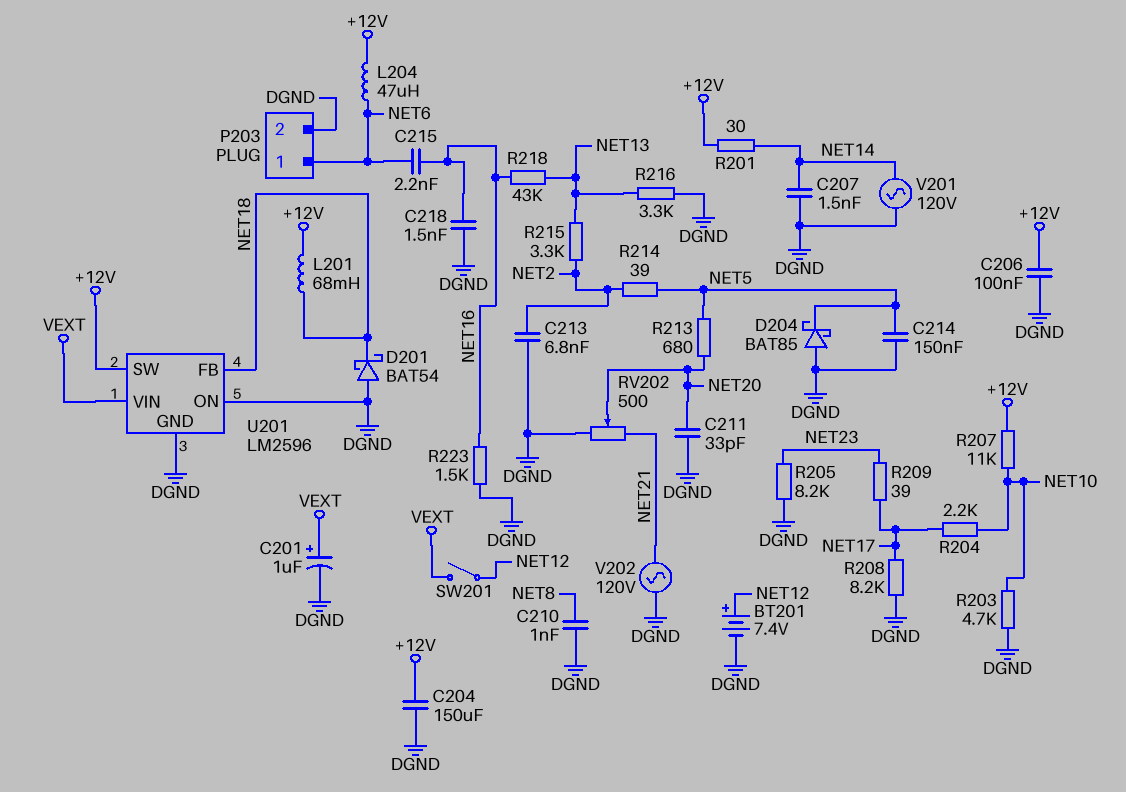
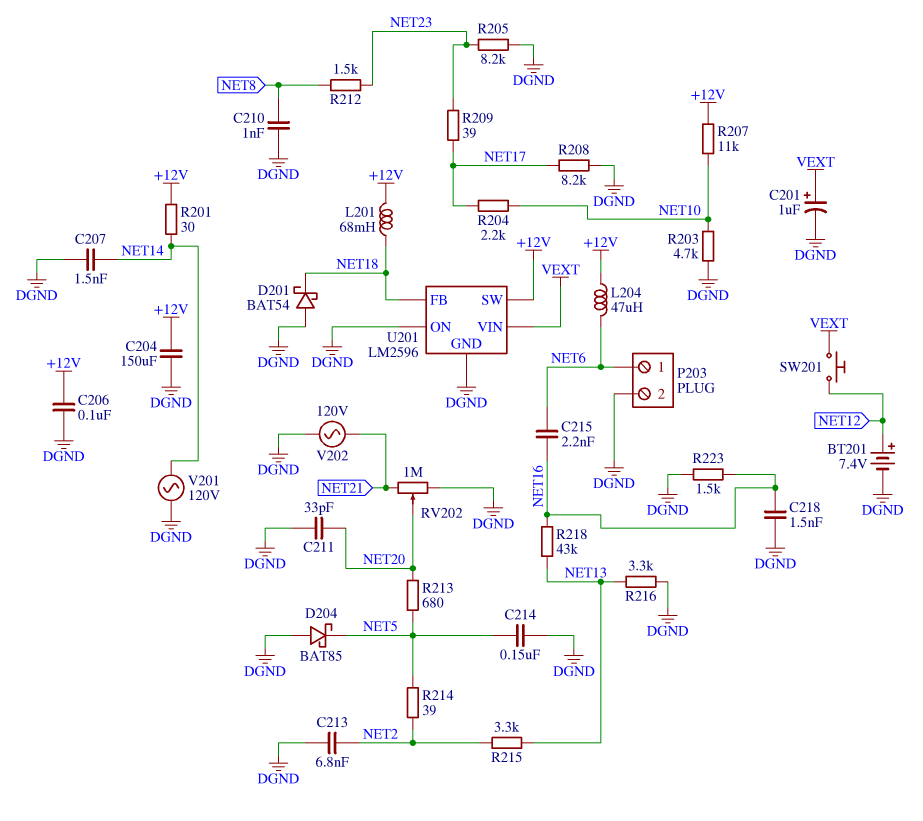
R212: none -> 1.5k (NET8, NET23)
RV202: 500 (DGND, NET21, wiper NET20) -> 1M (DGND, NET21, wiper NET20)
SW201: switch (NET12, VEXT) -> button (NET12, VEXT)

